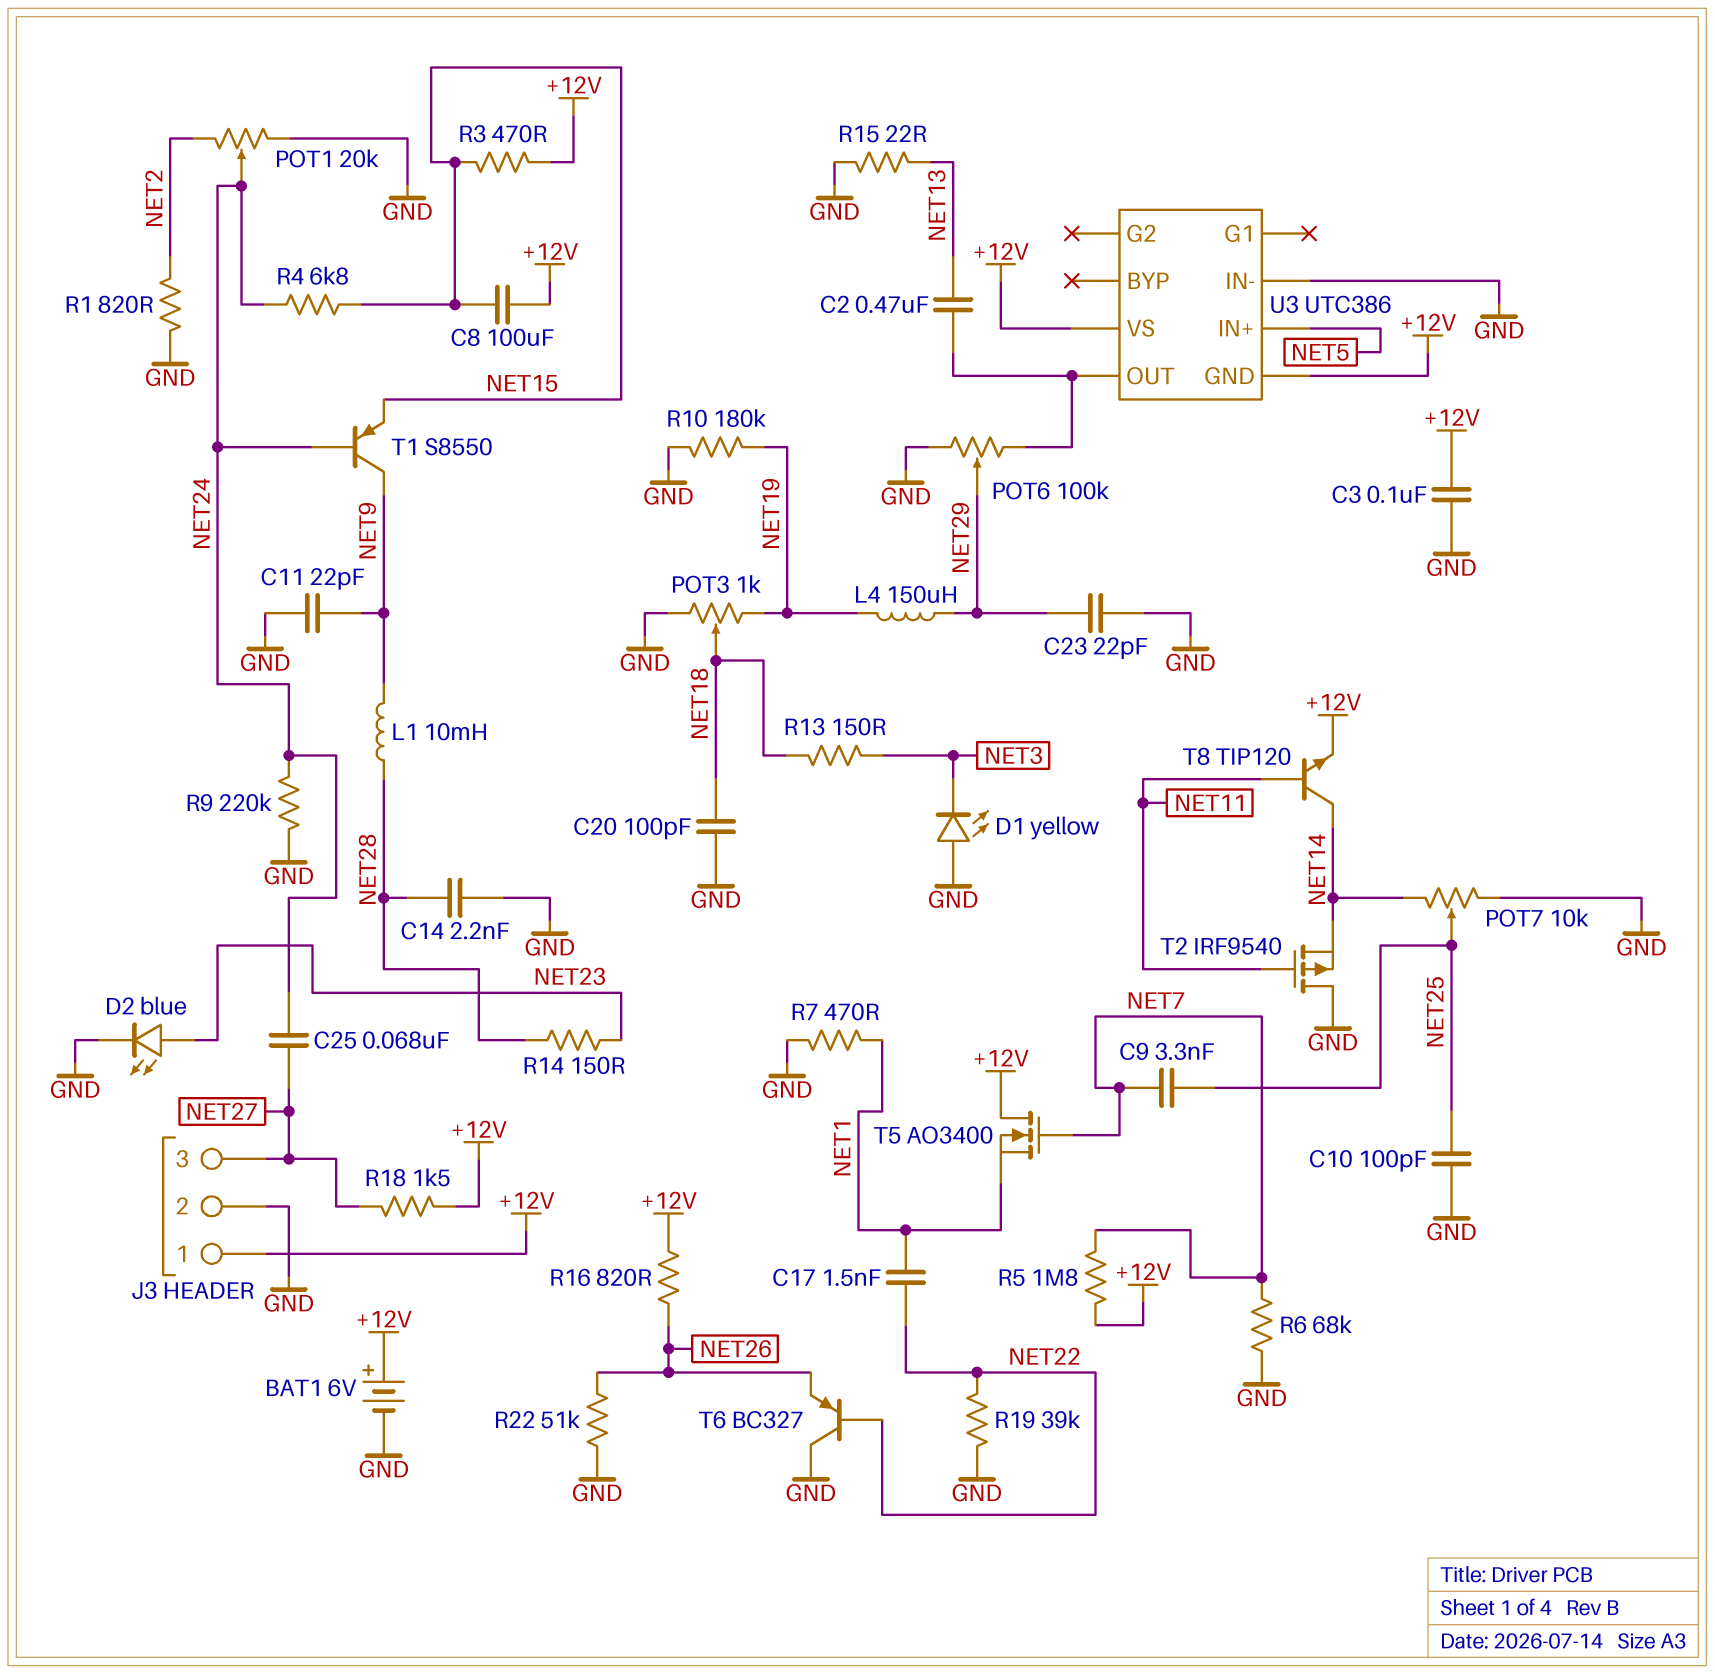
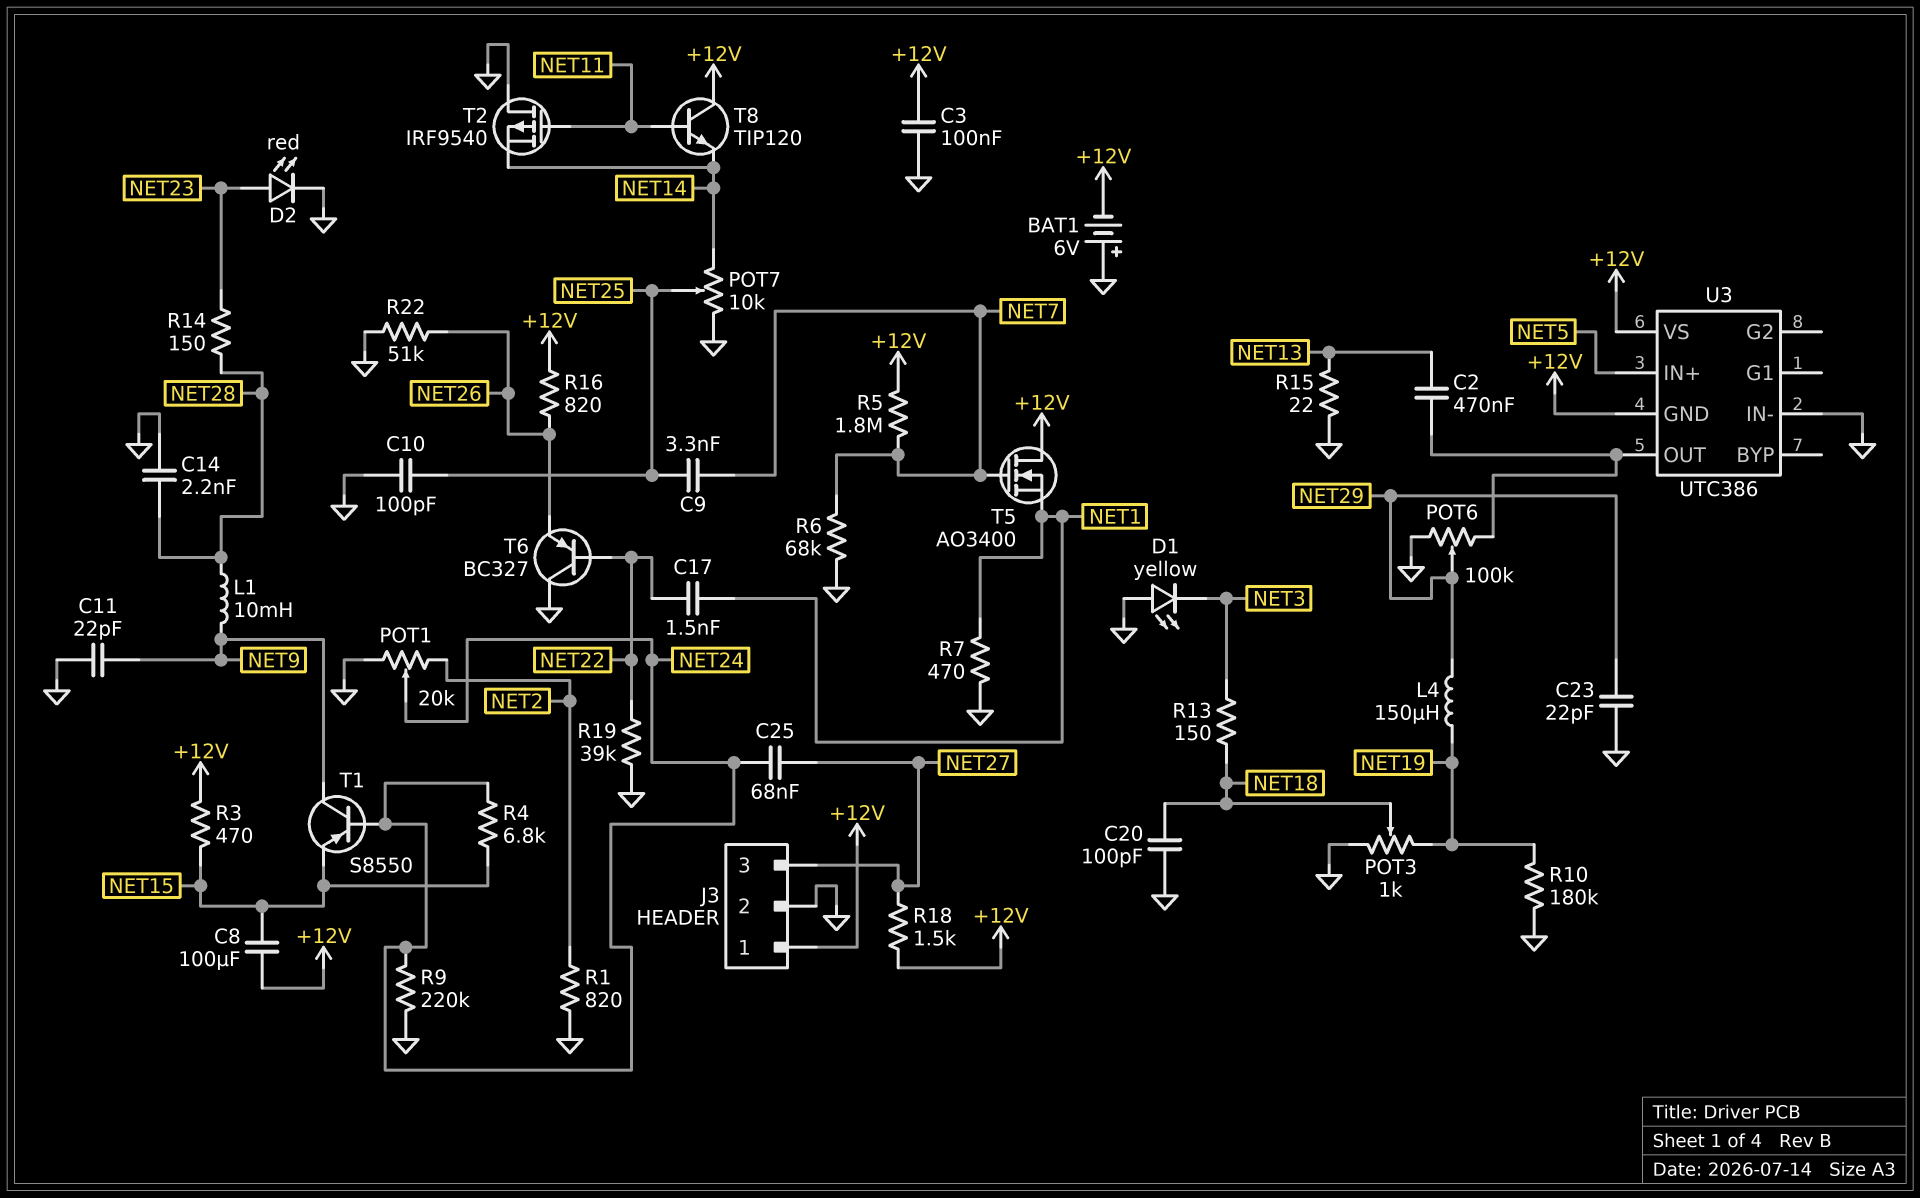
BAT1: 6V (plus +12V, minus GND) -> 6V (plus GND, minus +12V)
D2: LED blue (A NET23, K GND) -> LED red (A NET23, K GND)
T8: NPN TIP120 (B NET11, C NET14, E +12V) -> NPN TIP120 (B NET11, C +12V, E NET14)

